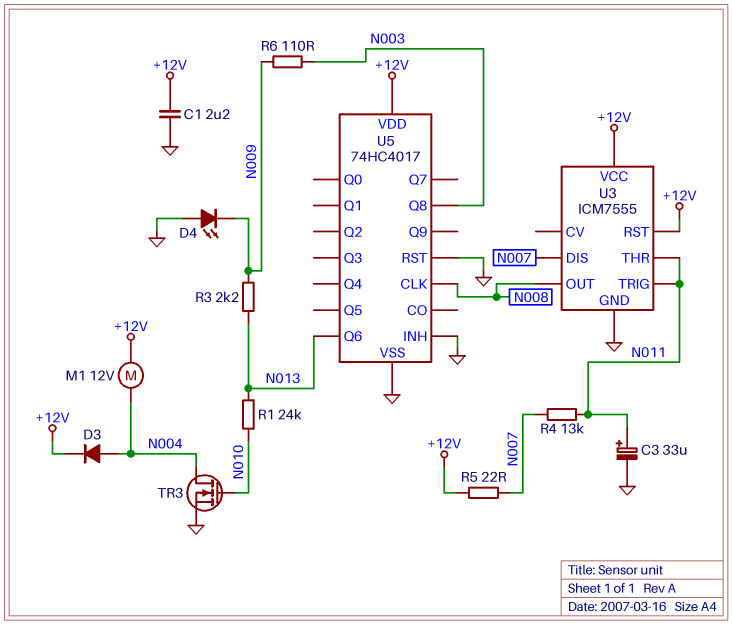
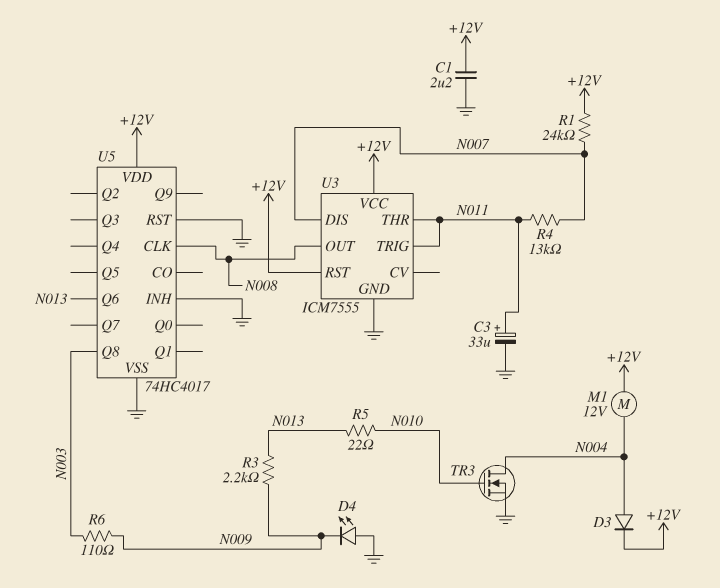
R1: 24k (N010, N013) -> 24k (+12V, N007)
R5: 22 (+12V, N007) -> 22 (N010, N013)

